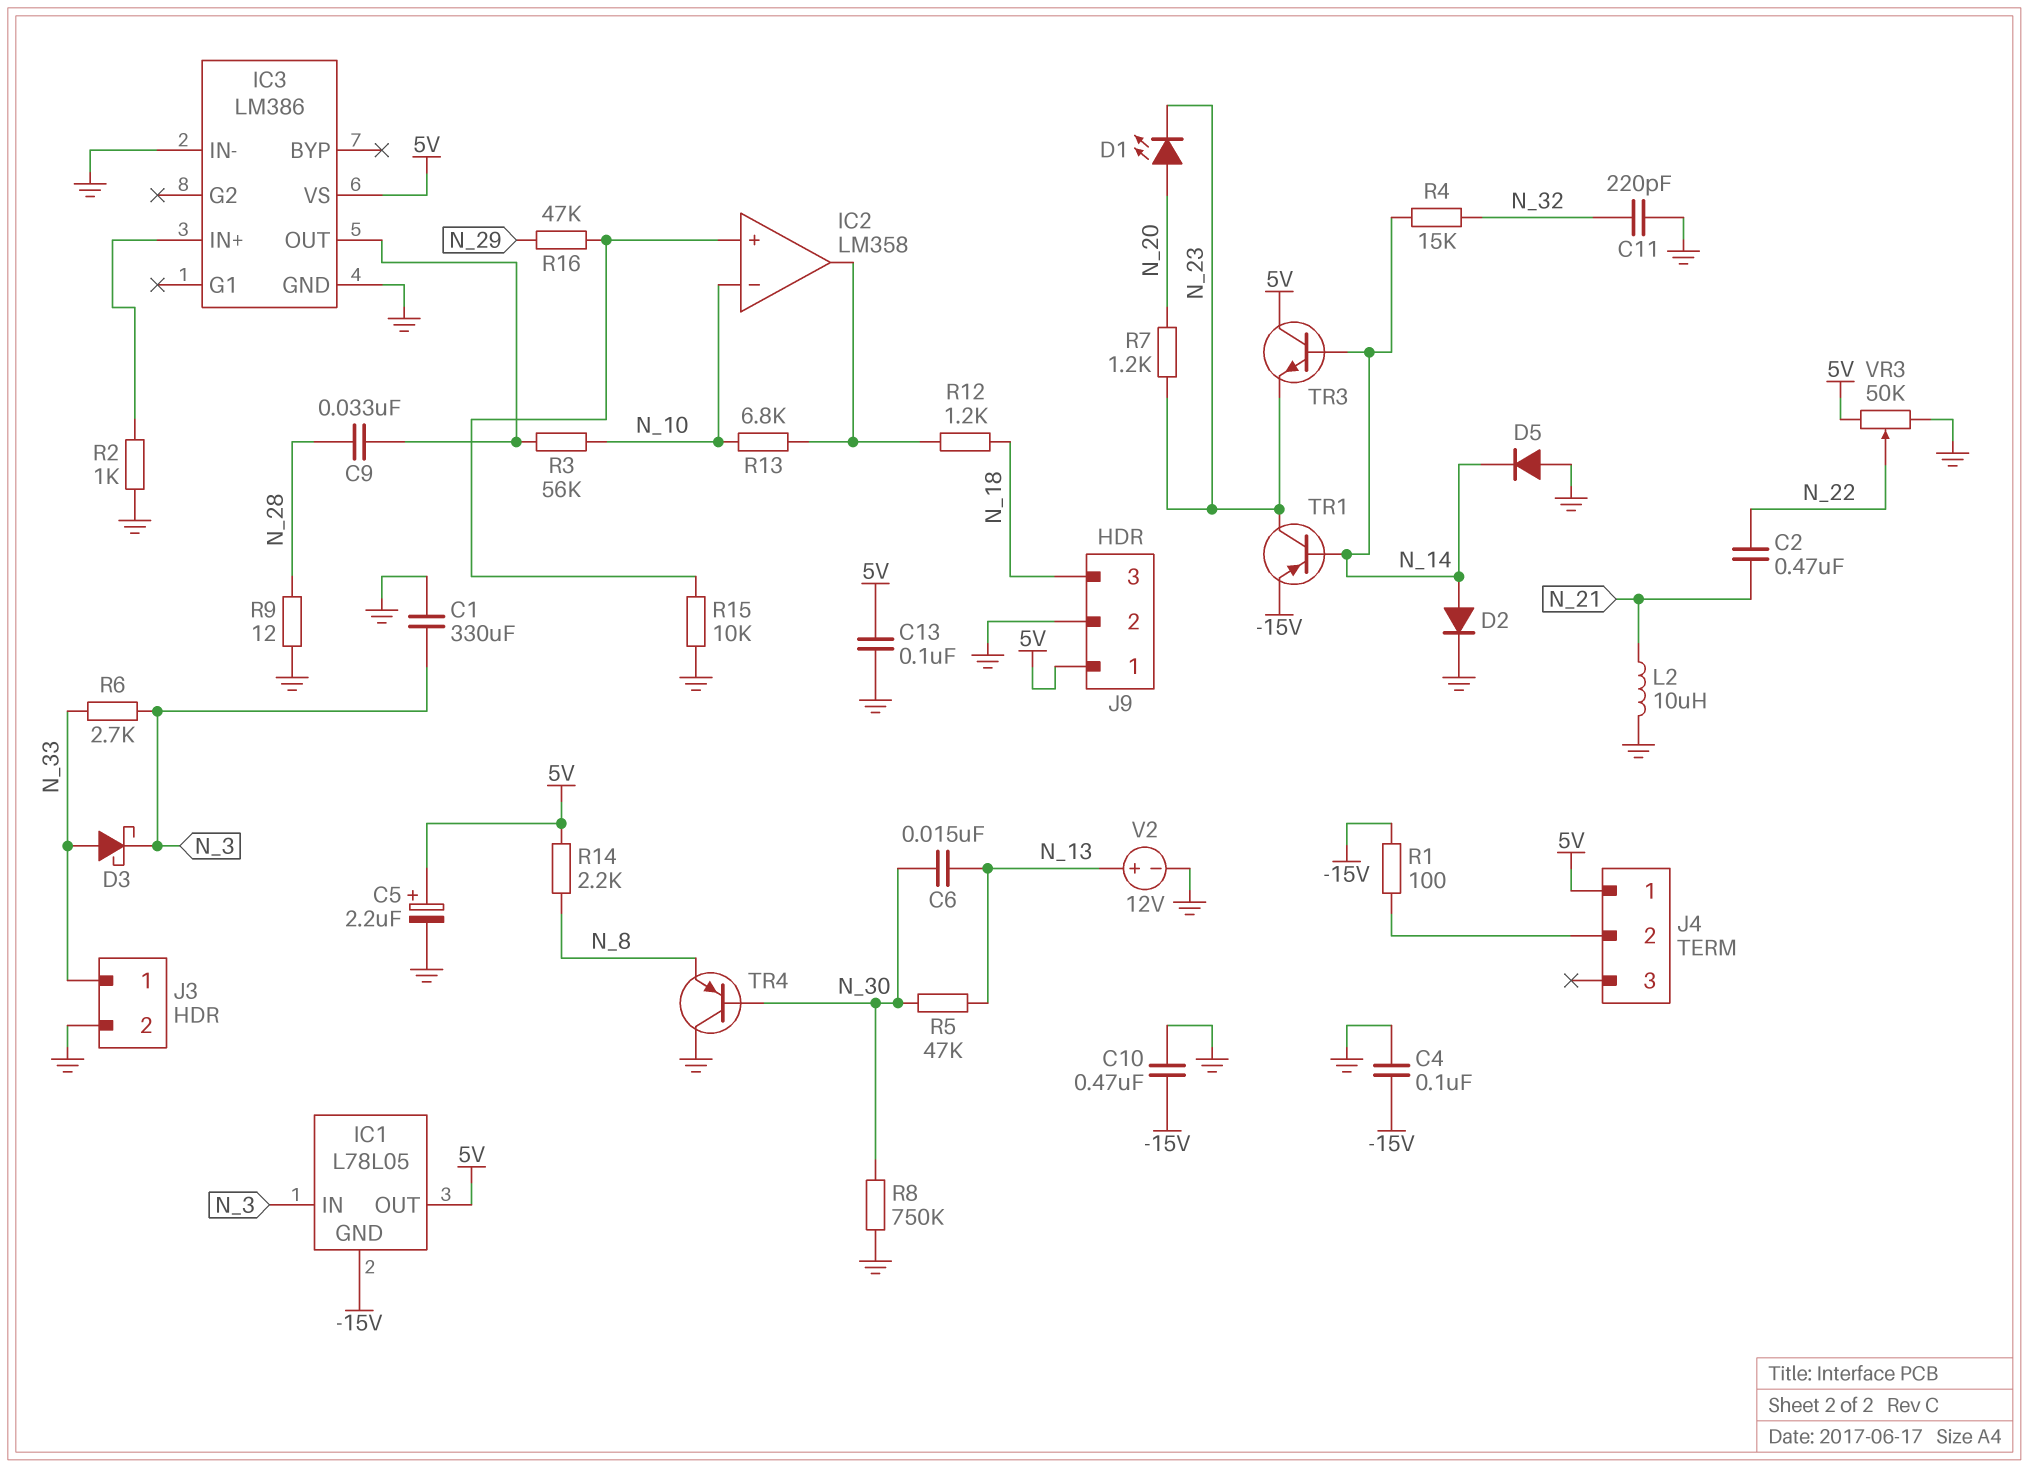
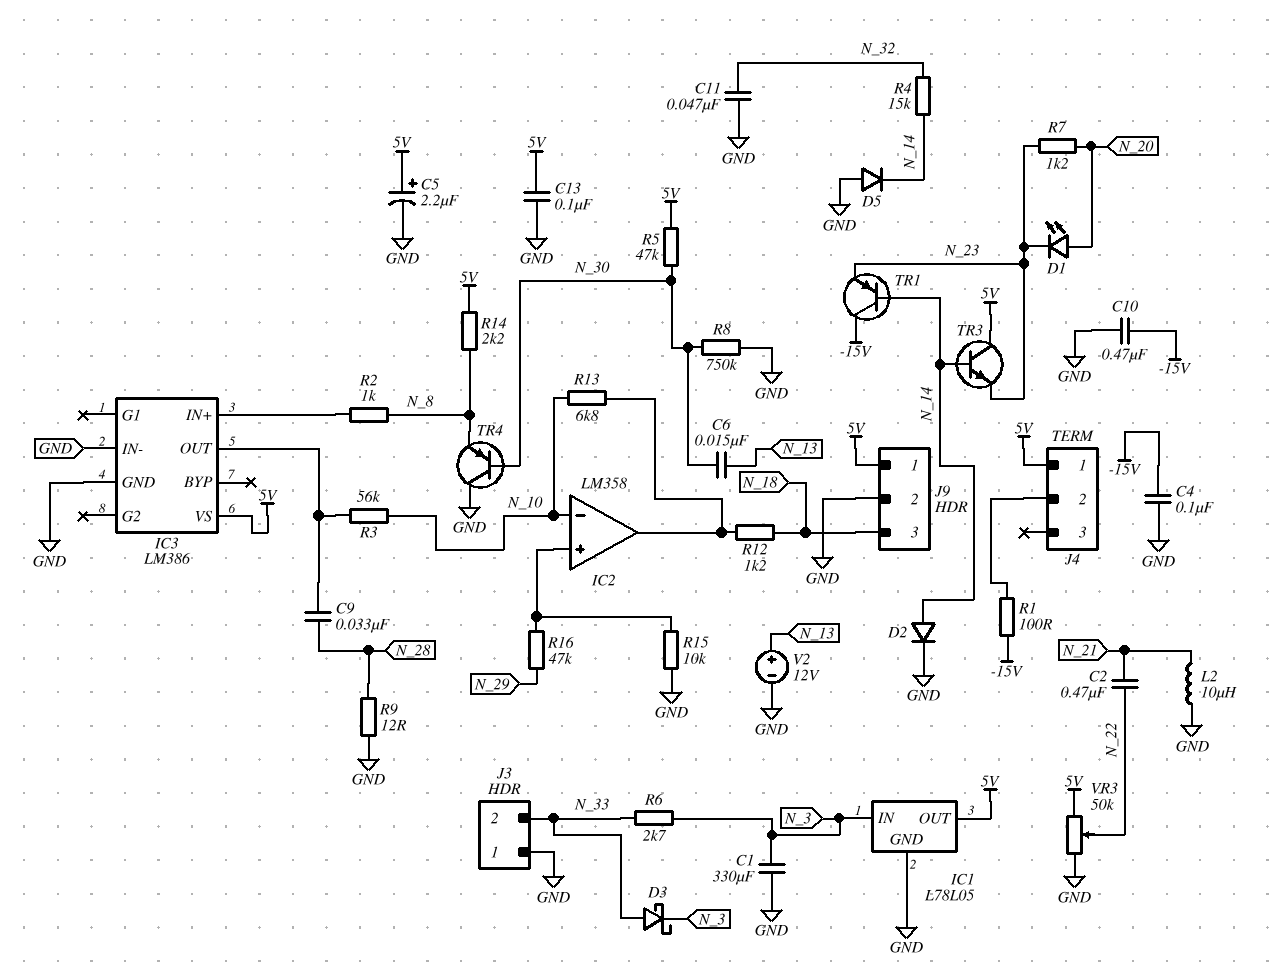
C11: 220pF (GND, N_32) -> 47nF (GND, N_32)
IC1 pin GND: -15V -> GND
J3 pin 1: N_33 -> GND
J3 pin 2: GND -> N_33
R2: 1k (GND, IC3/IN+) -> 1k (IC3/IN+, N_8)
R5: 47k (N_13, N_30) -> 47k (5V, N_30)
TR1: PNP (B N_14, C N_23, E -15V) -> PNP (B N_14, C -15V, E N_23)

